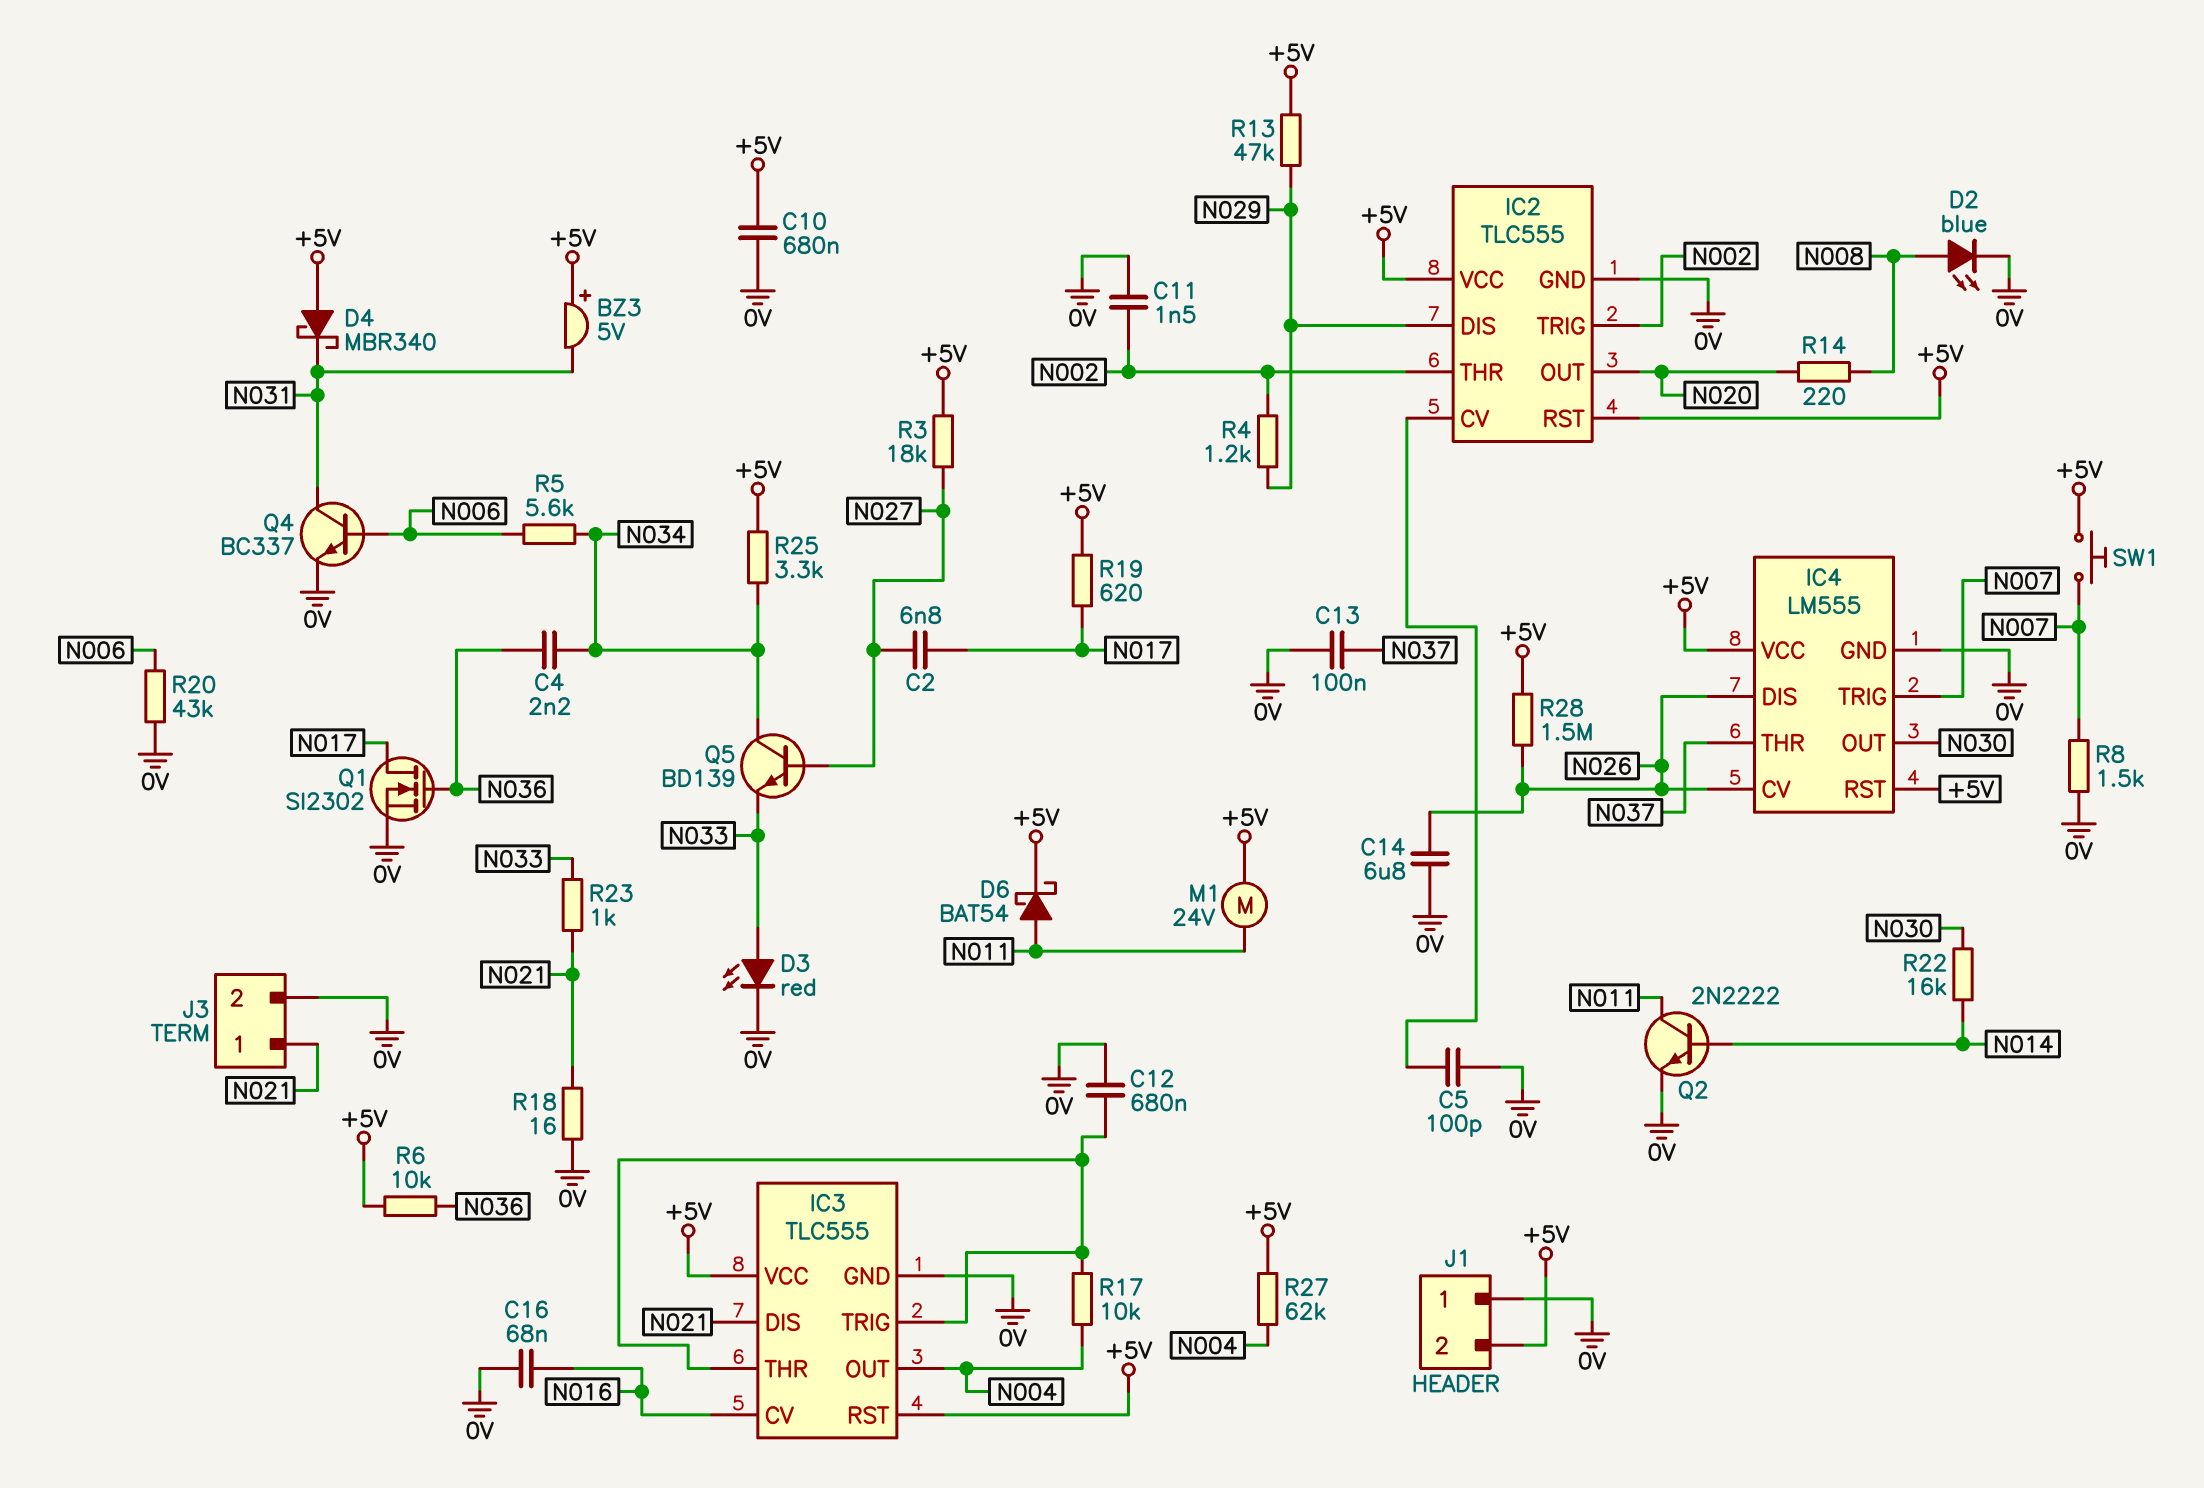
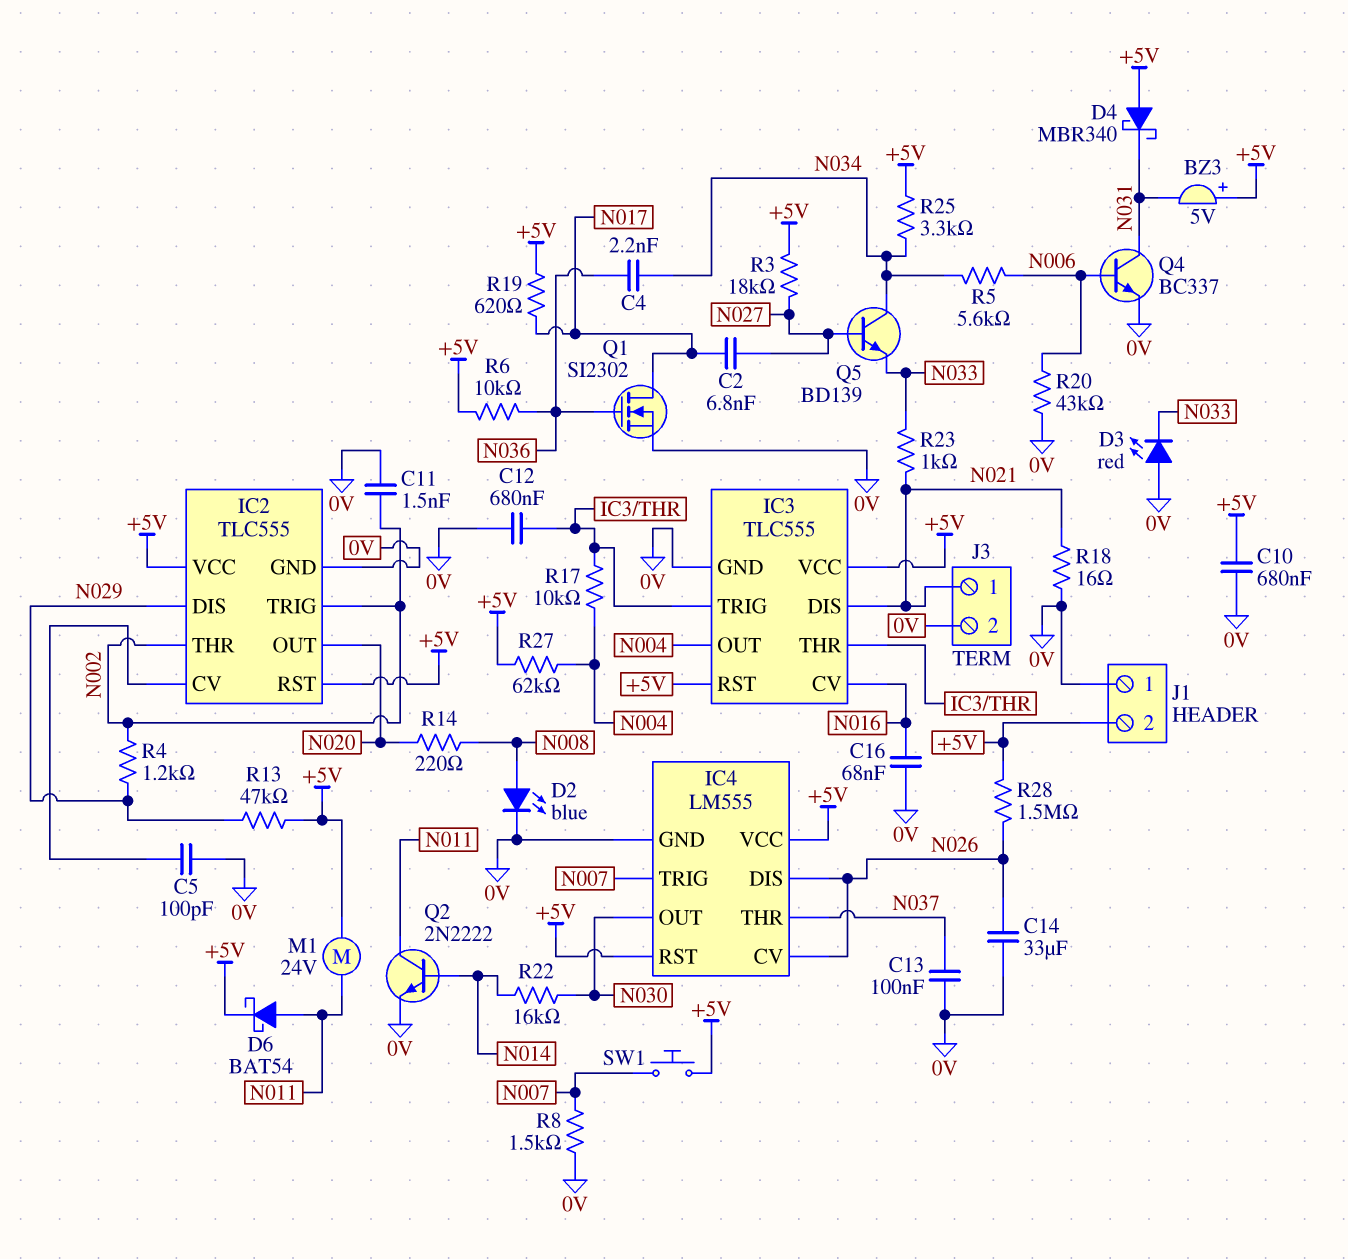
C14: 6.8uF (0V, N026) -> 33uF (0V, N026)
D3: LED red (A N033, K 0V) -> LED red (A 0V, K N033)

